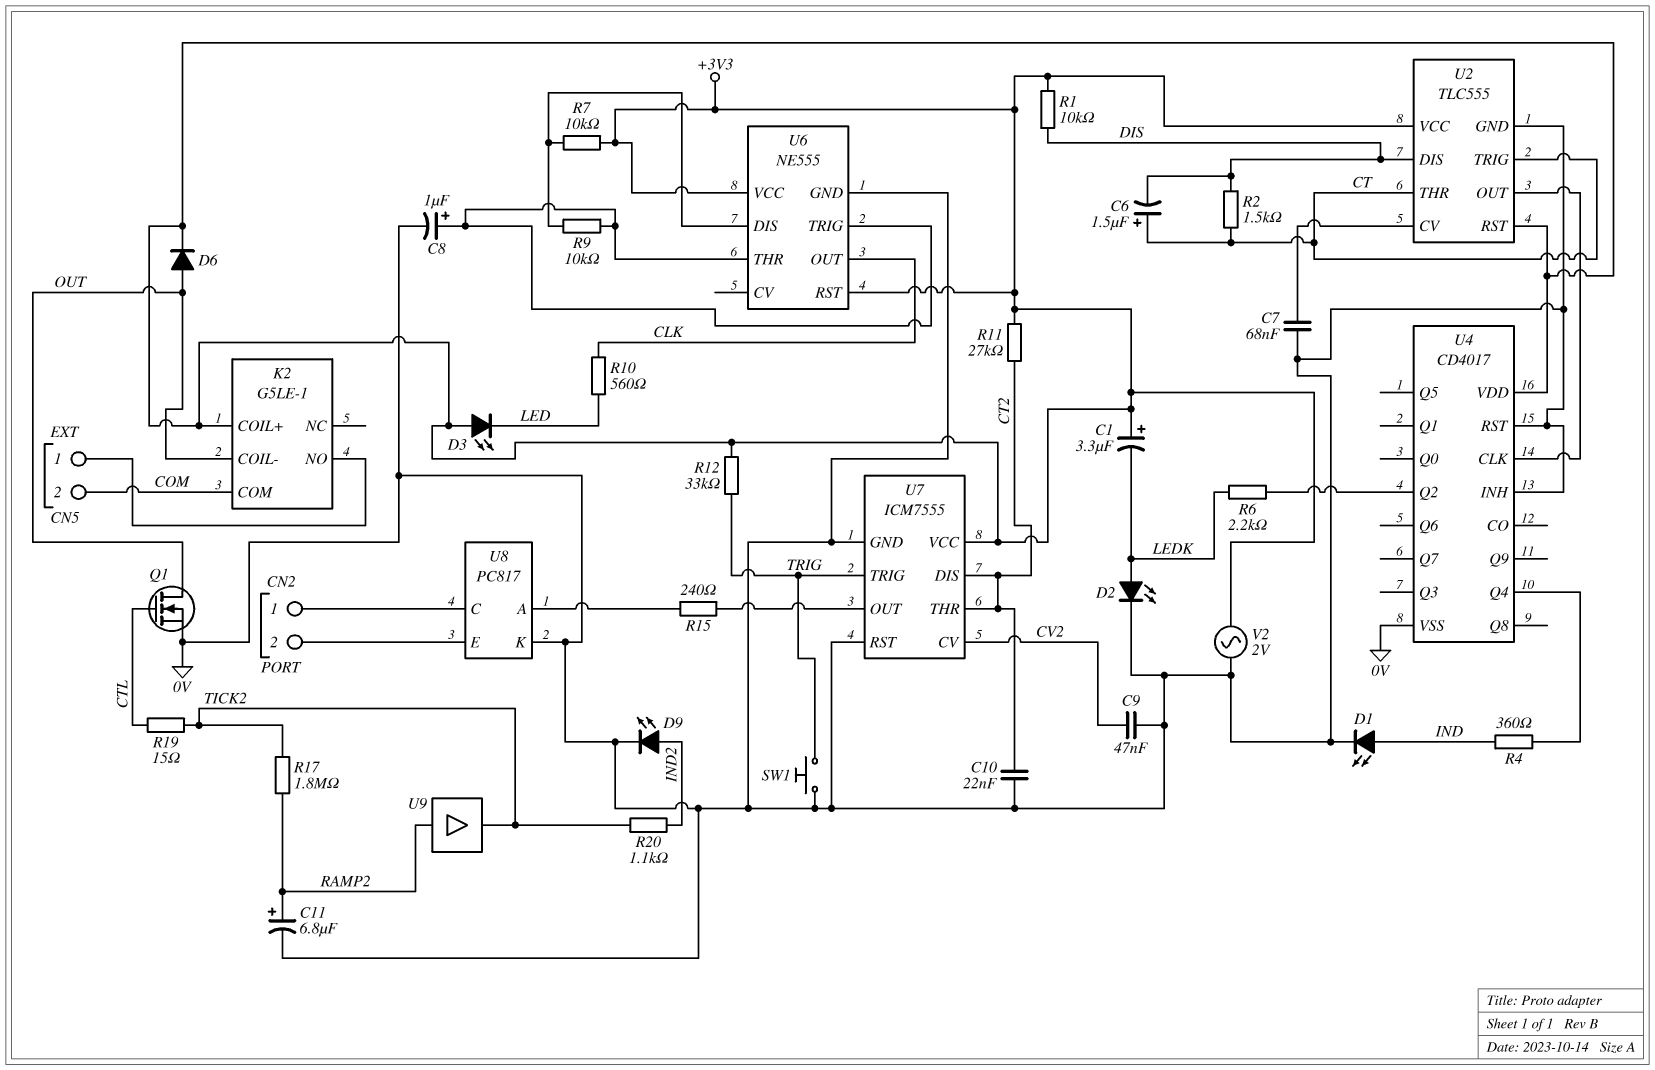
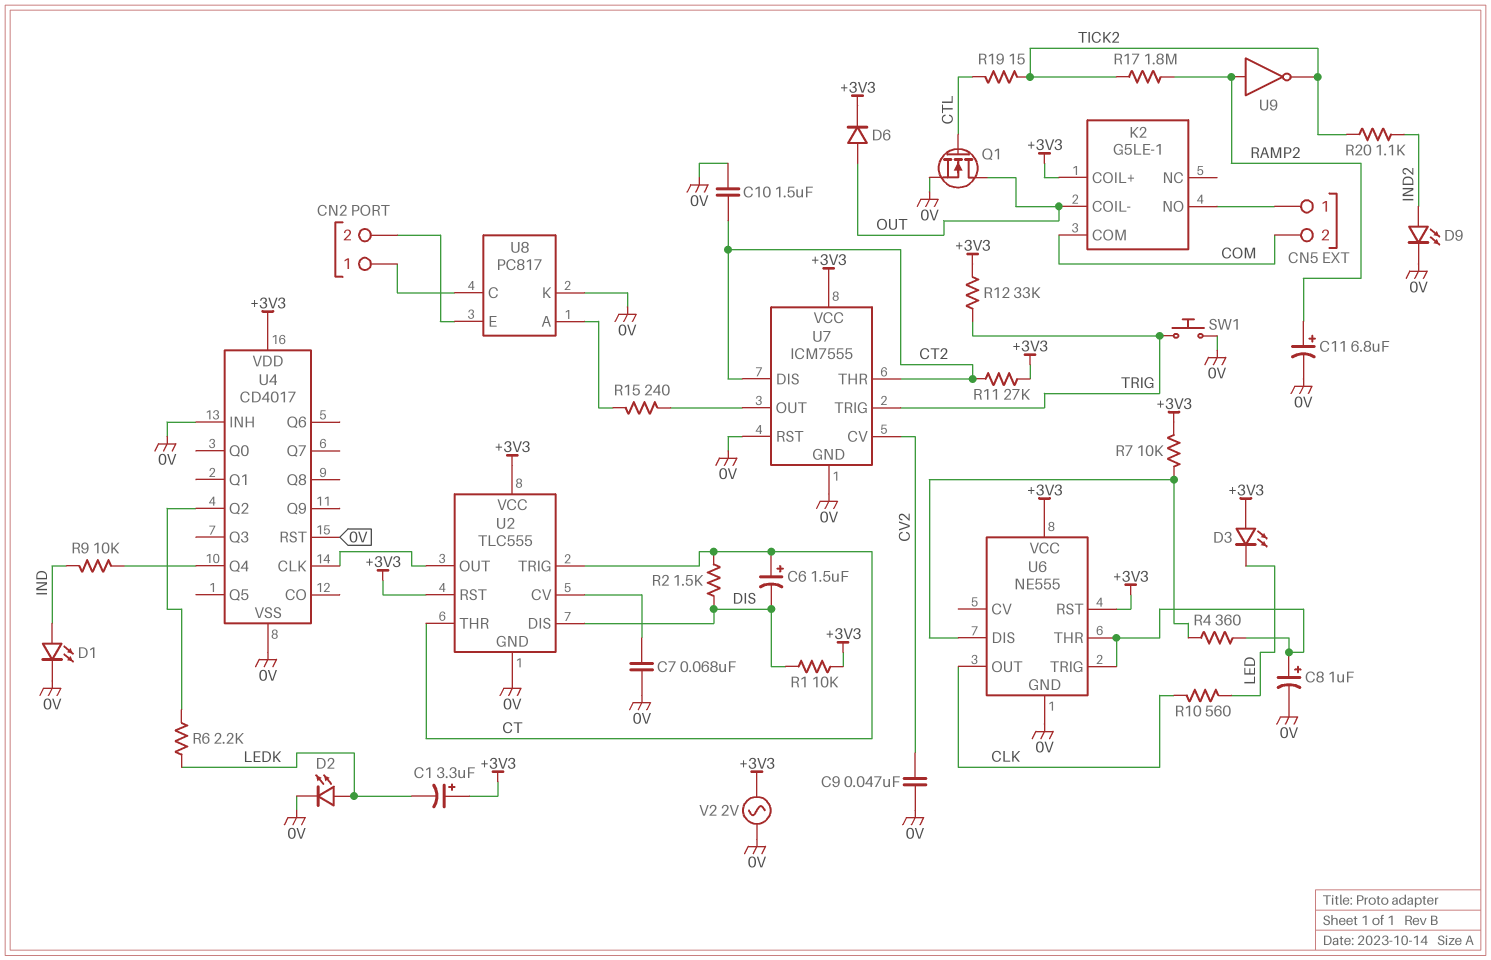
C10: 22nF (0V, CT2) -> 1.5uF (0V, CT2)
R4: 360 (IND, U4/Q4) -> 360 (U6/DIS, U6/THR)
R9: 10k (U6/DIS, U6/THR) -> 10k (IND, U4/Q4)
U9: buffer (in RAMP2, out TICK2) -> NOT (in RAMP2, out TICK2)

